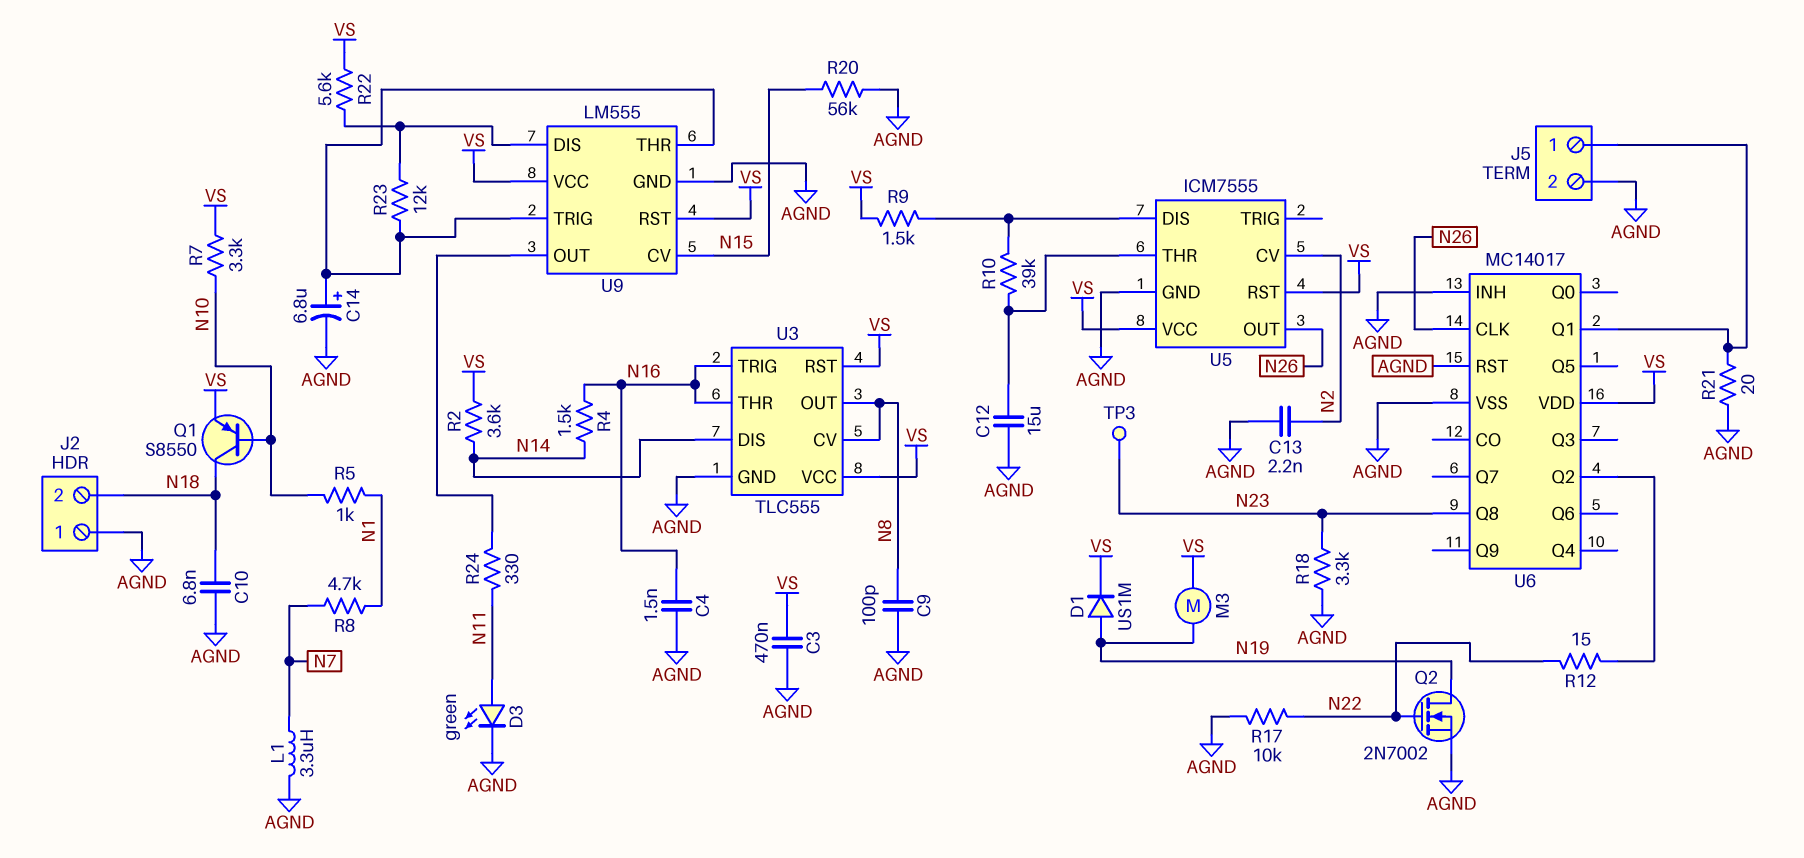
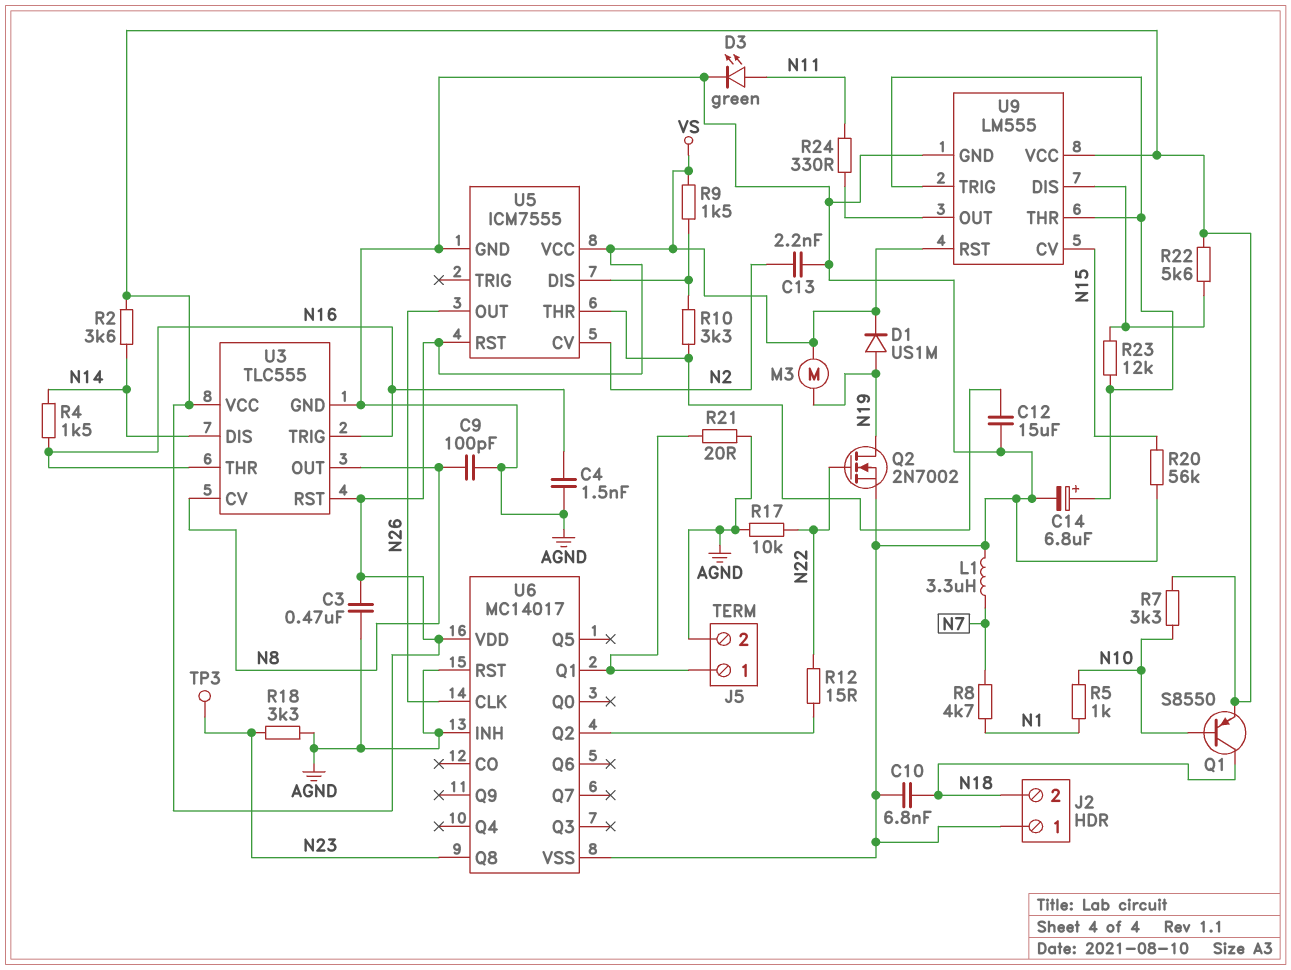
R10: 39k (U5/DIS, U5/THR) -> 3.3k (U5/DIS, U5/THR)

